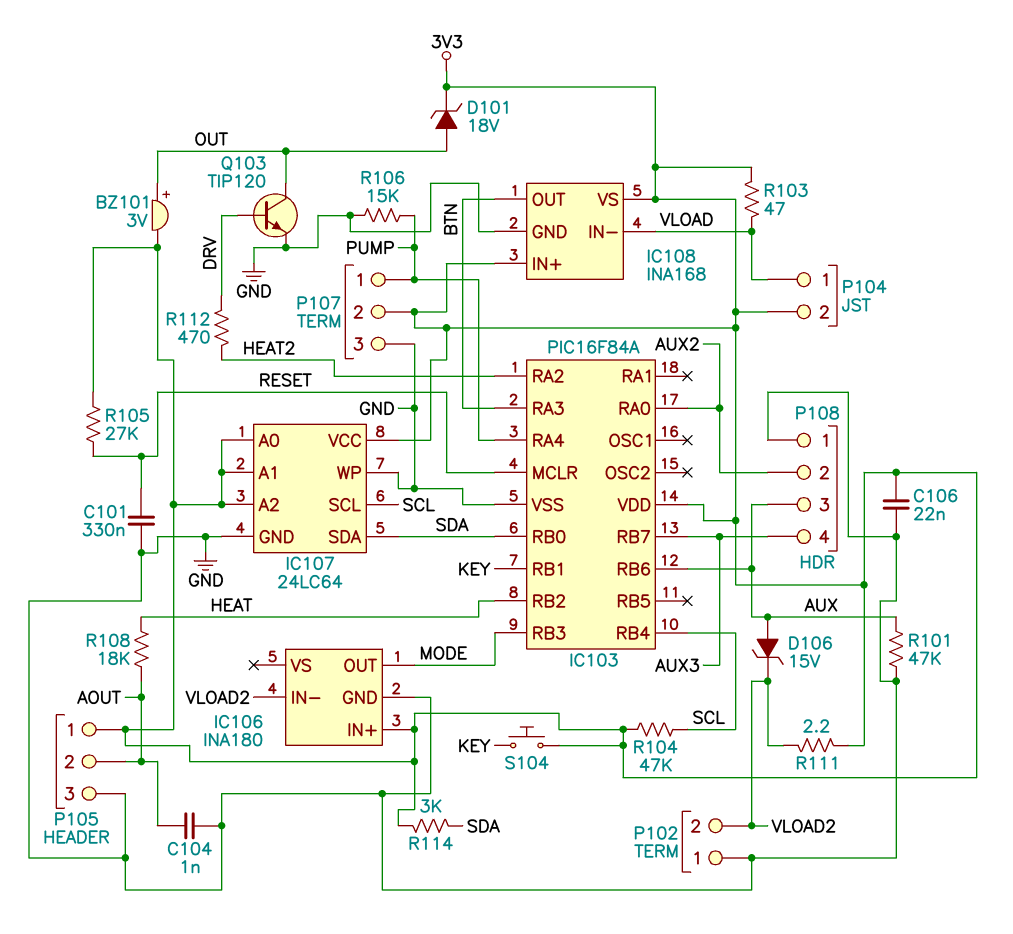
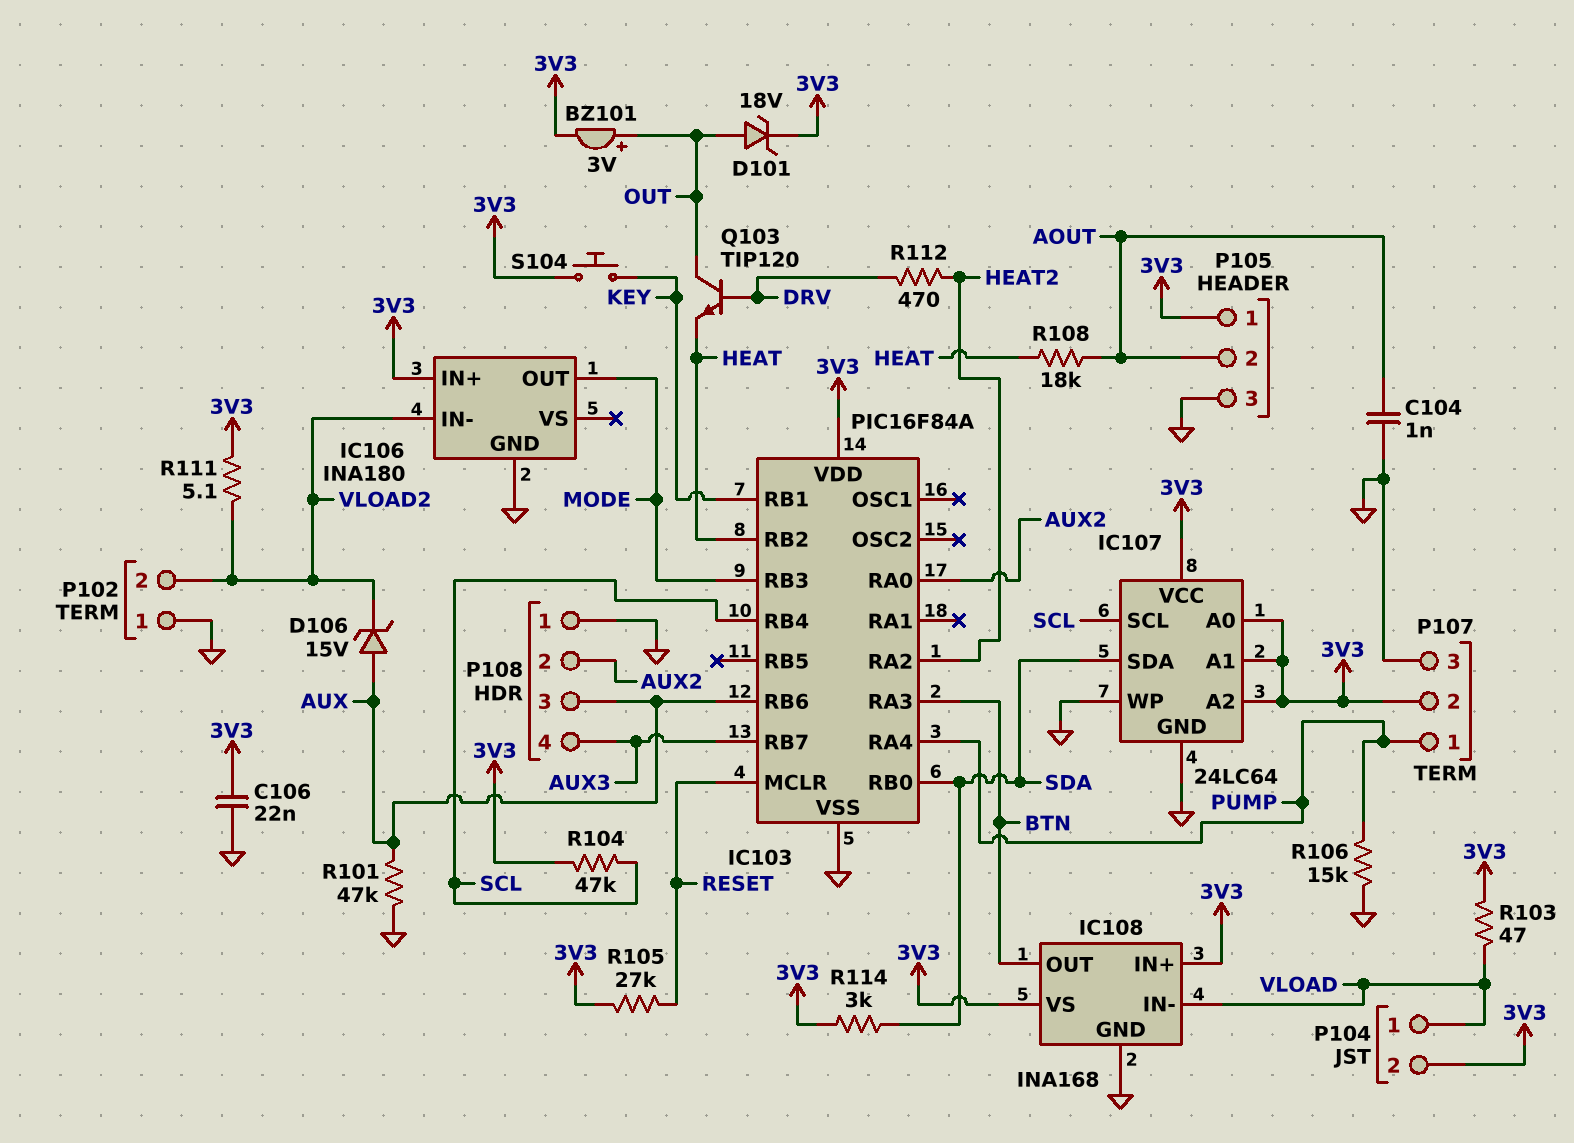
C101: 330nF (GND, RESET) -> none
Q103: NPN TIP120 (B DRV, C OUT, E GND) -> NPN TIP120 (B DRV, C OUT, E HEAT)
R111: 2.2 (3V3, VLOAD2) -> 5.1 (3V3, VLOAD2)

